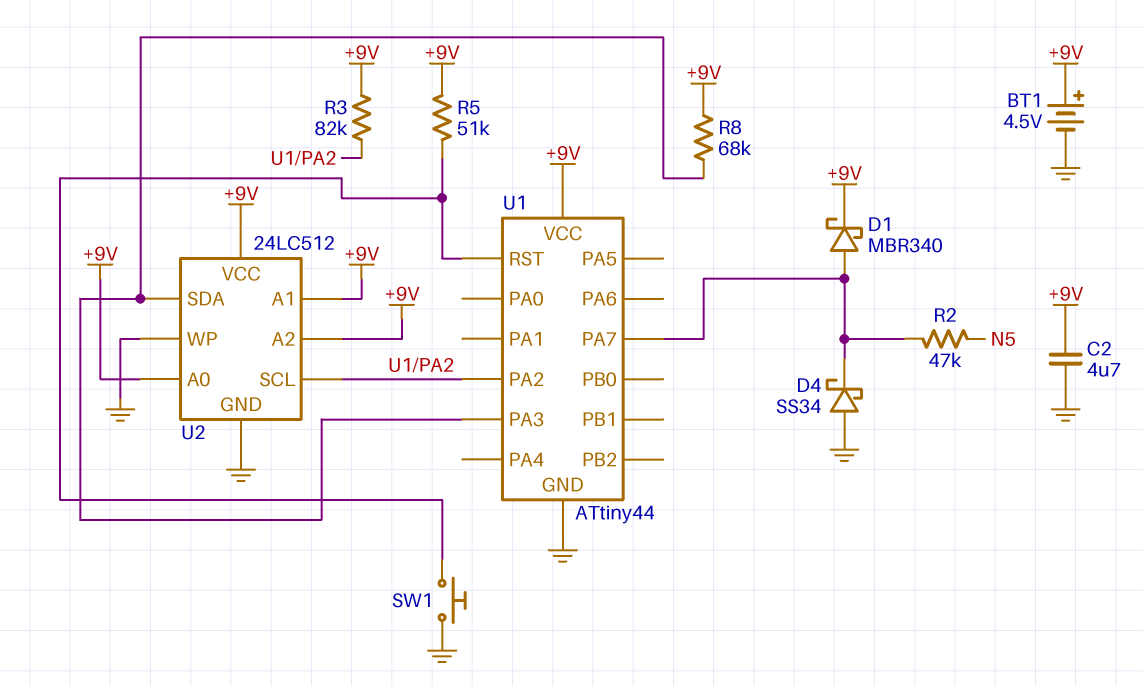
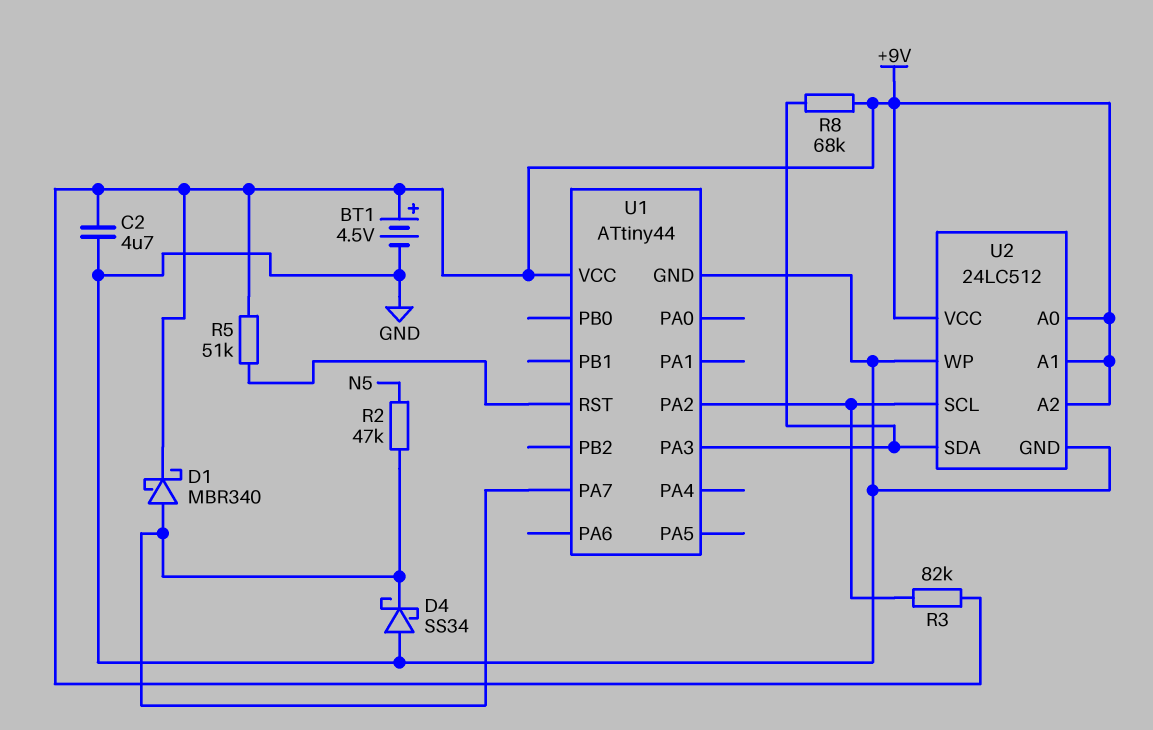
SW1: button (GND, U1/RST) -> none

